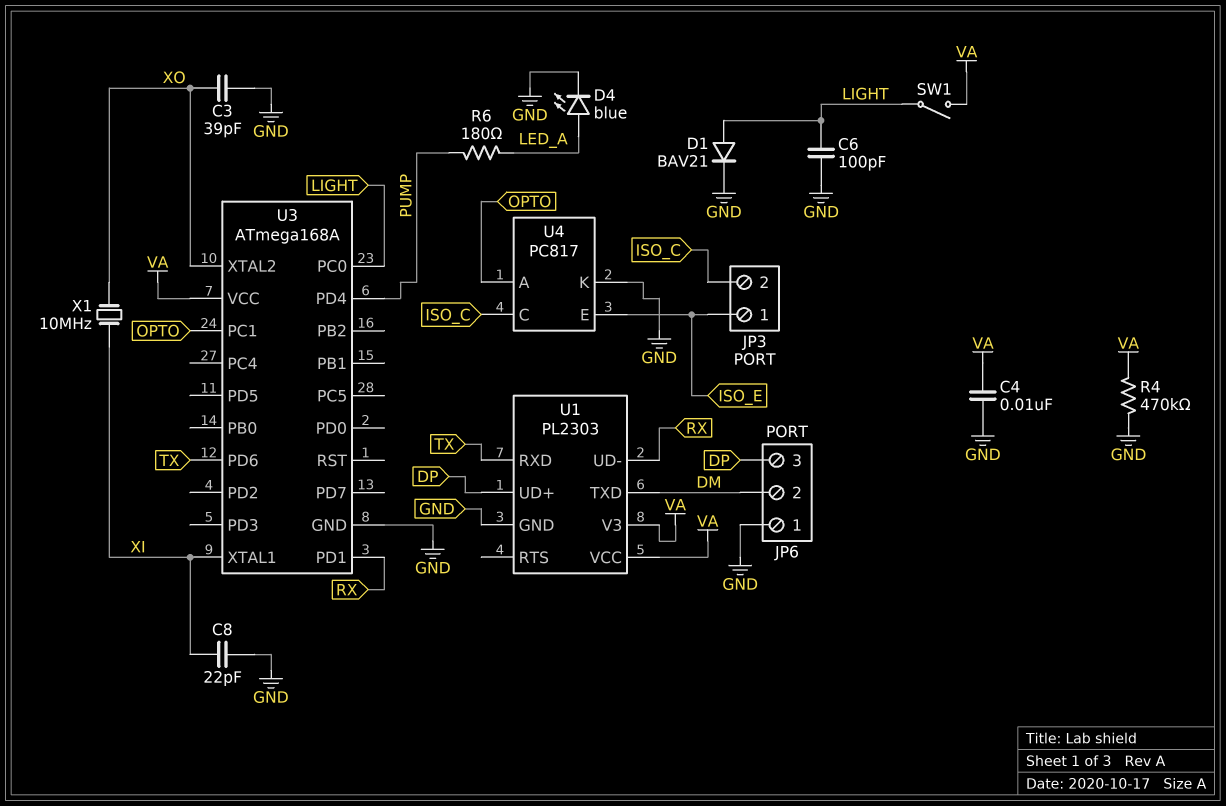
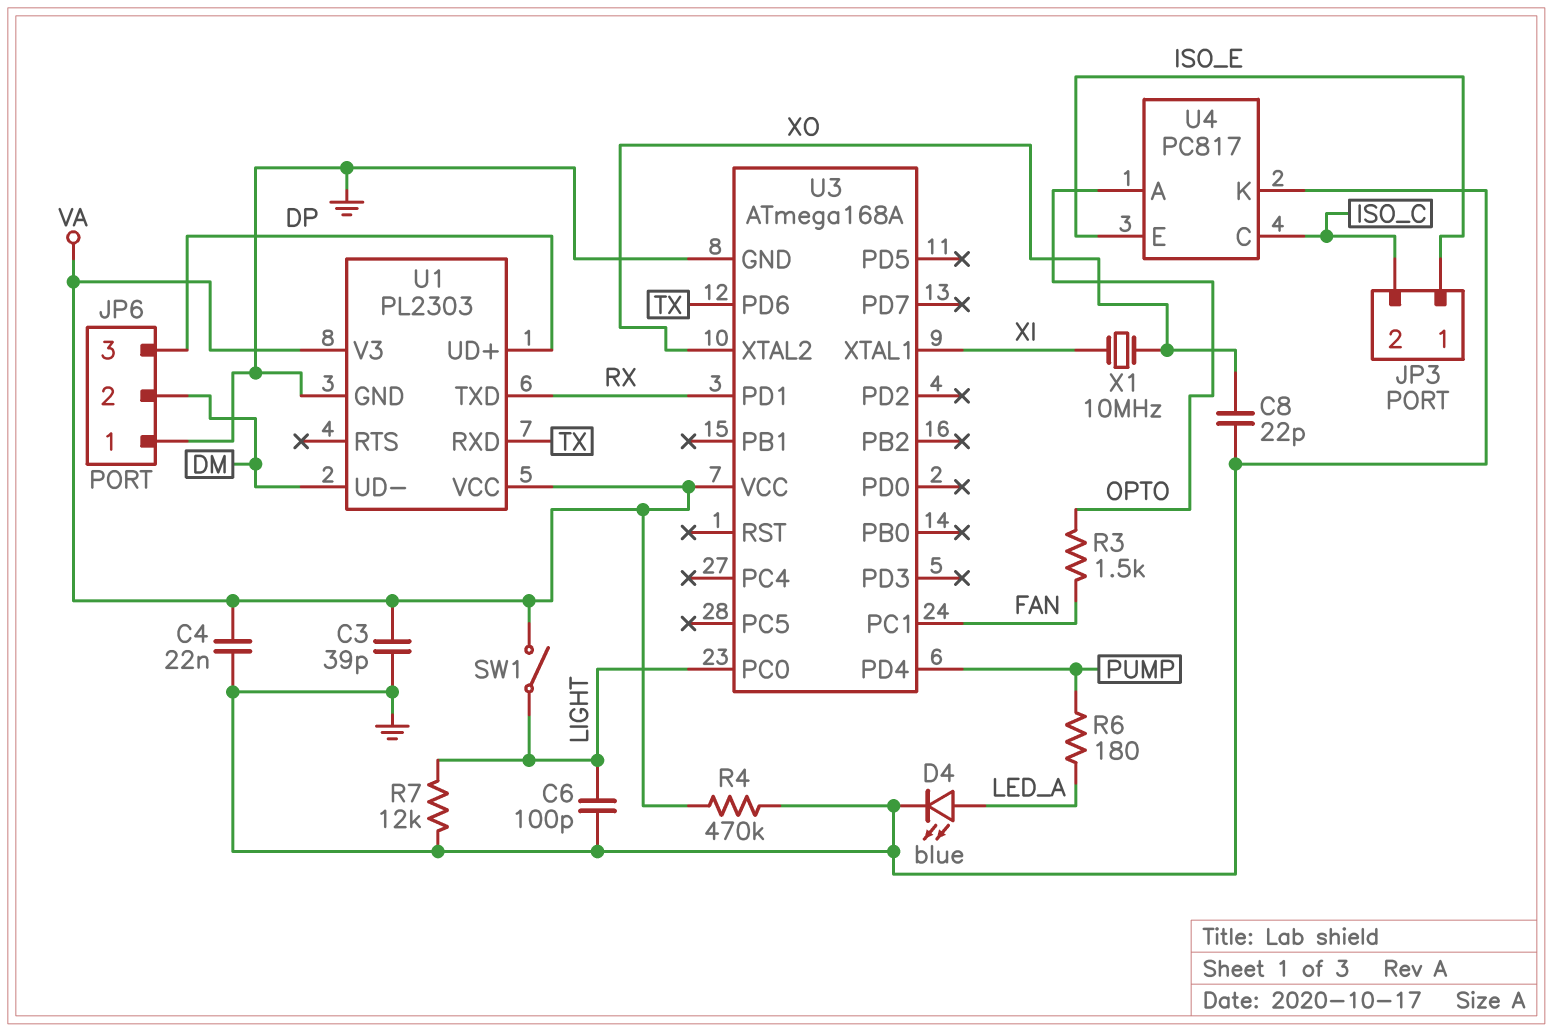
C3: 39pF (GND, XO) -> 39pF (GND, VA)
C4: 10nF (GND, VA) -> 22nF (GND, VA)
C8: 22pF (GND, XI) -> 22pF (GND, XO)
D1: diode BAV21 (A LIGHT, K GND) -> none
R3: none -> 1.5k (FAN, OPTO)
R7: none -> 12k (GND, LIGHT)
U1 pin TXD: DM -> RX
U1 pin UD-: RX -> DM
U3 pin PC1: OPTO -> FAN

